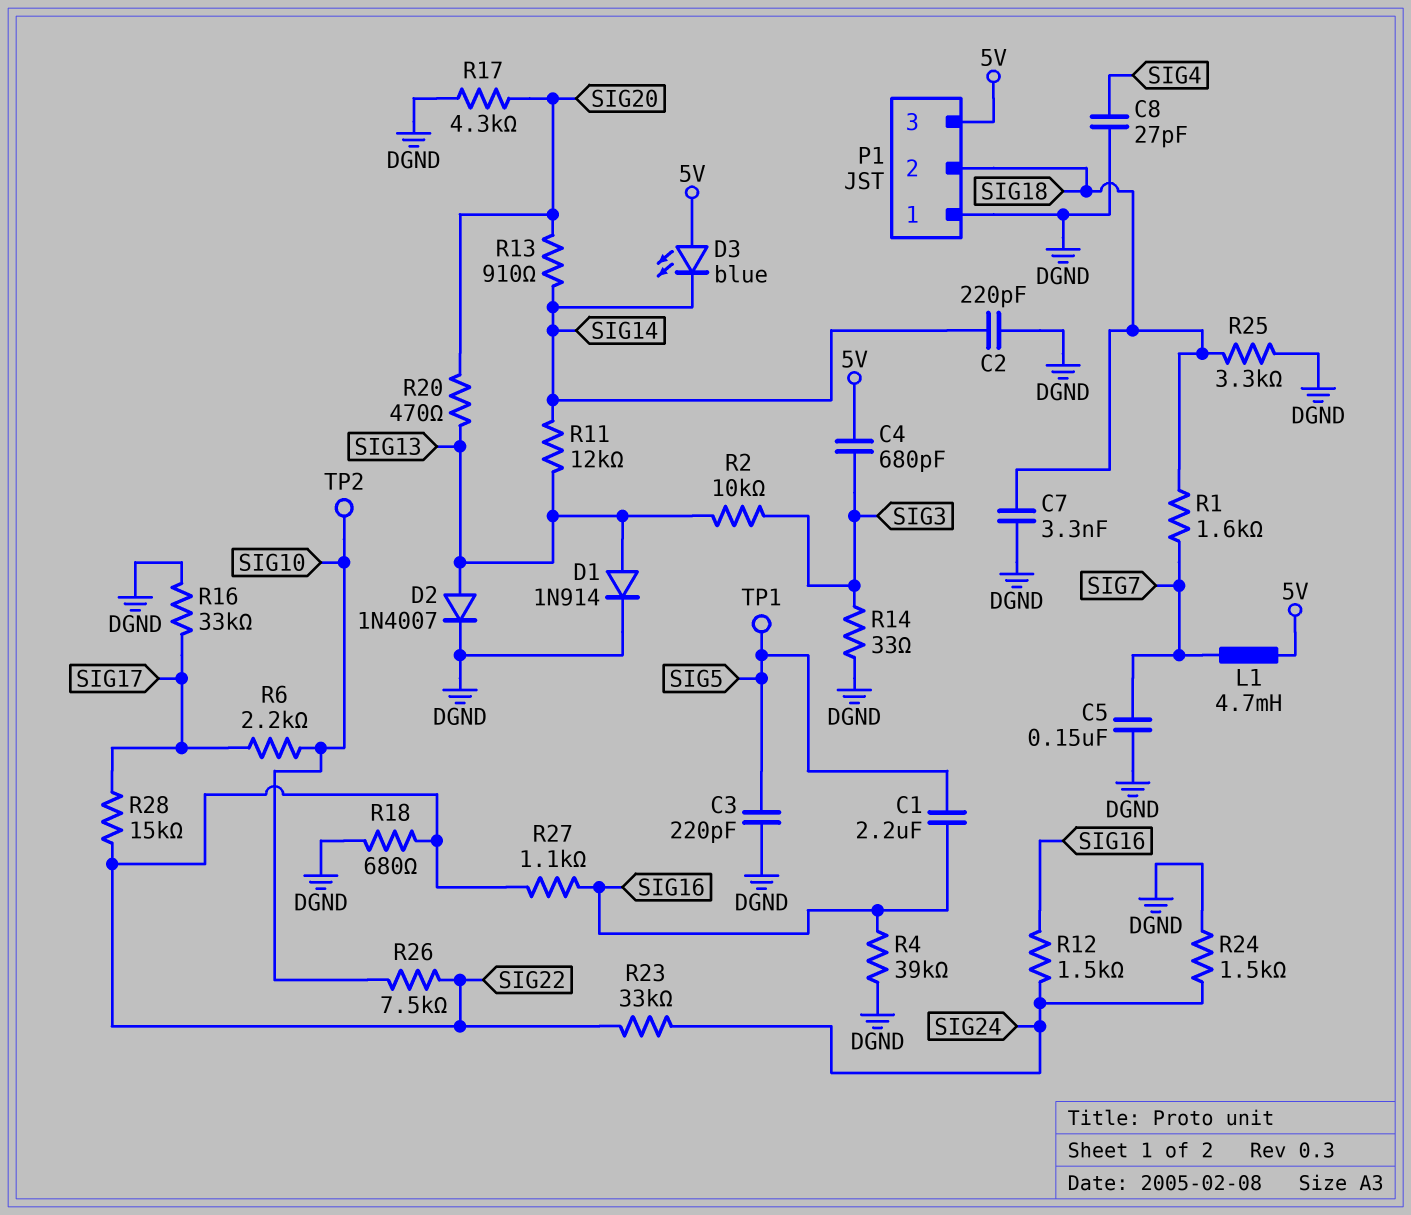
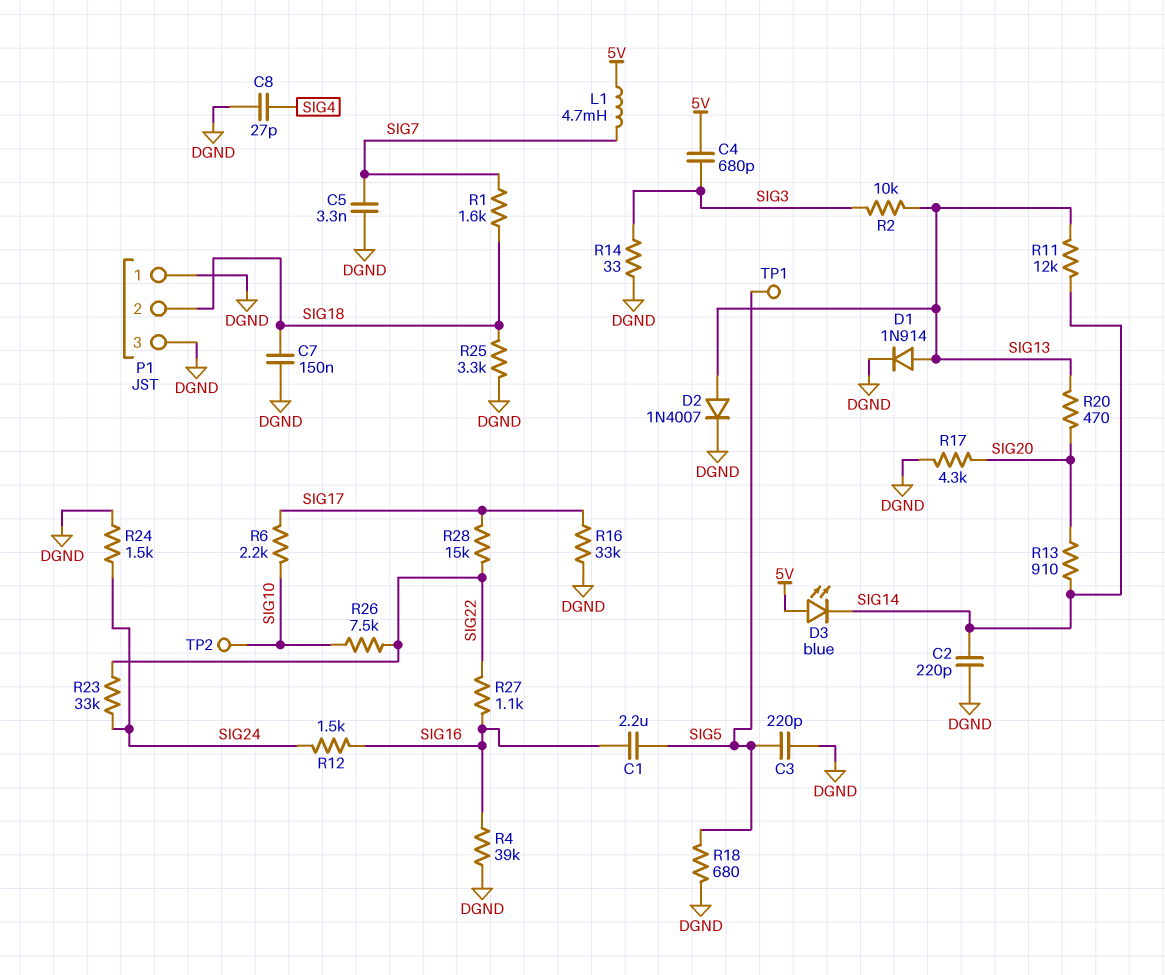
C5: 150nF (DGND, SIG7) -> 3.3nF (DGND, SIG7)
C7: 3.3nF (DGND, SIG18) -> 150nF (DGND, SIG18)
P1 pin 3: 5V -> DGND
R18: 680 (DGND, SIG22) -> 680 (DGND, SIG5)

